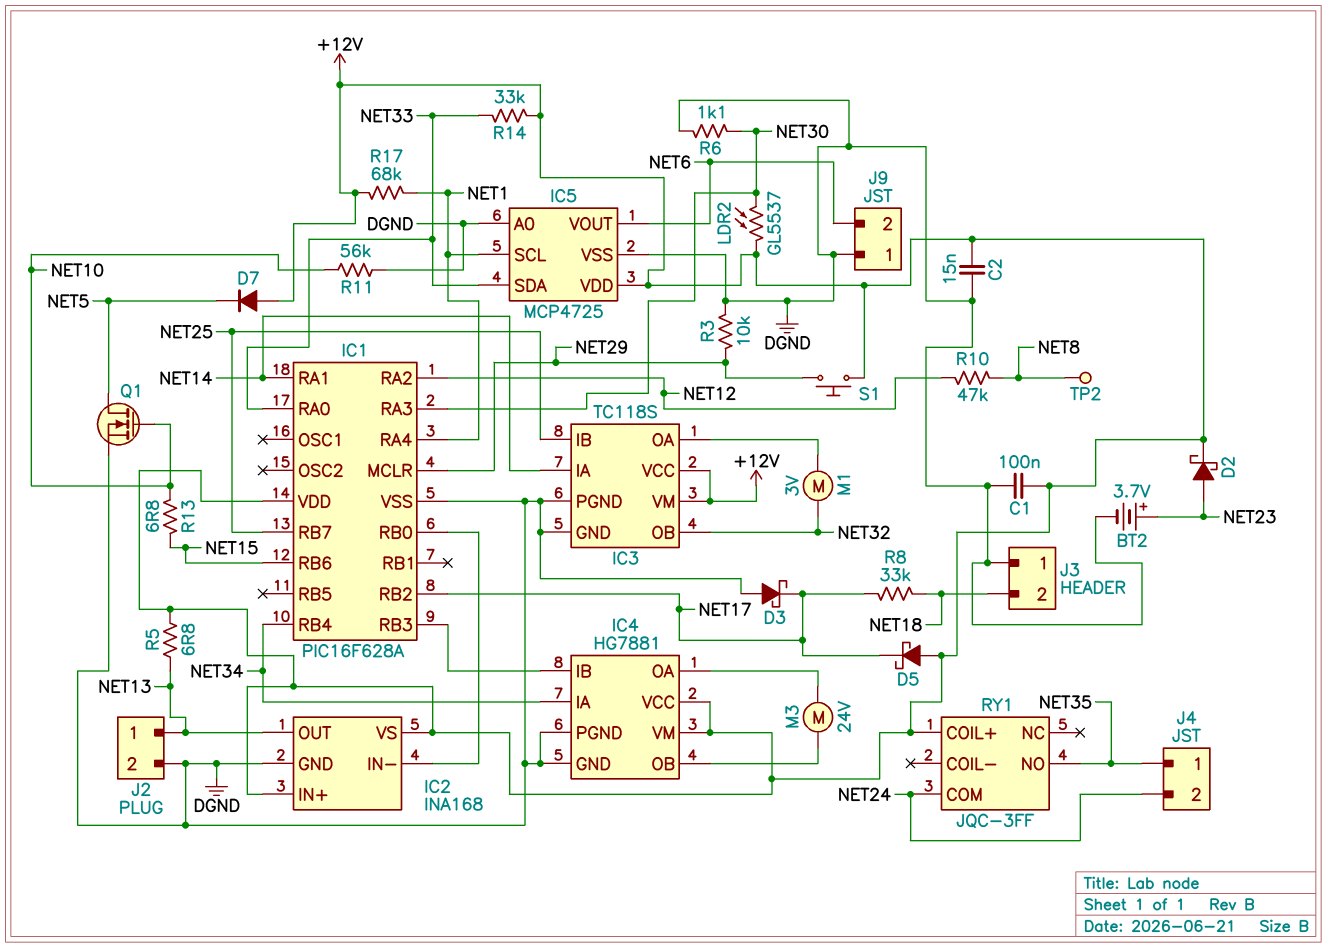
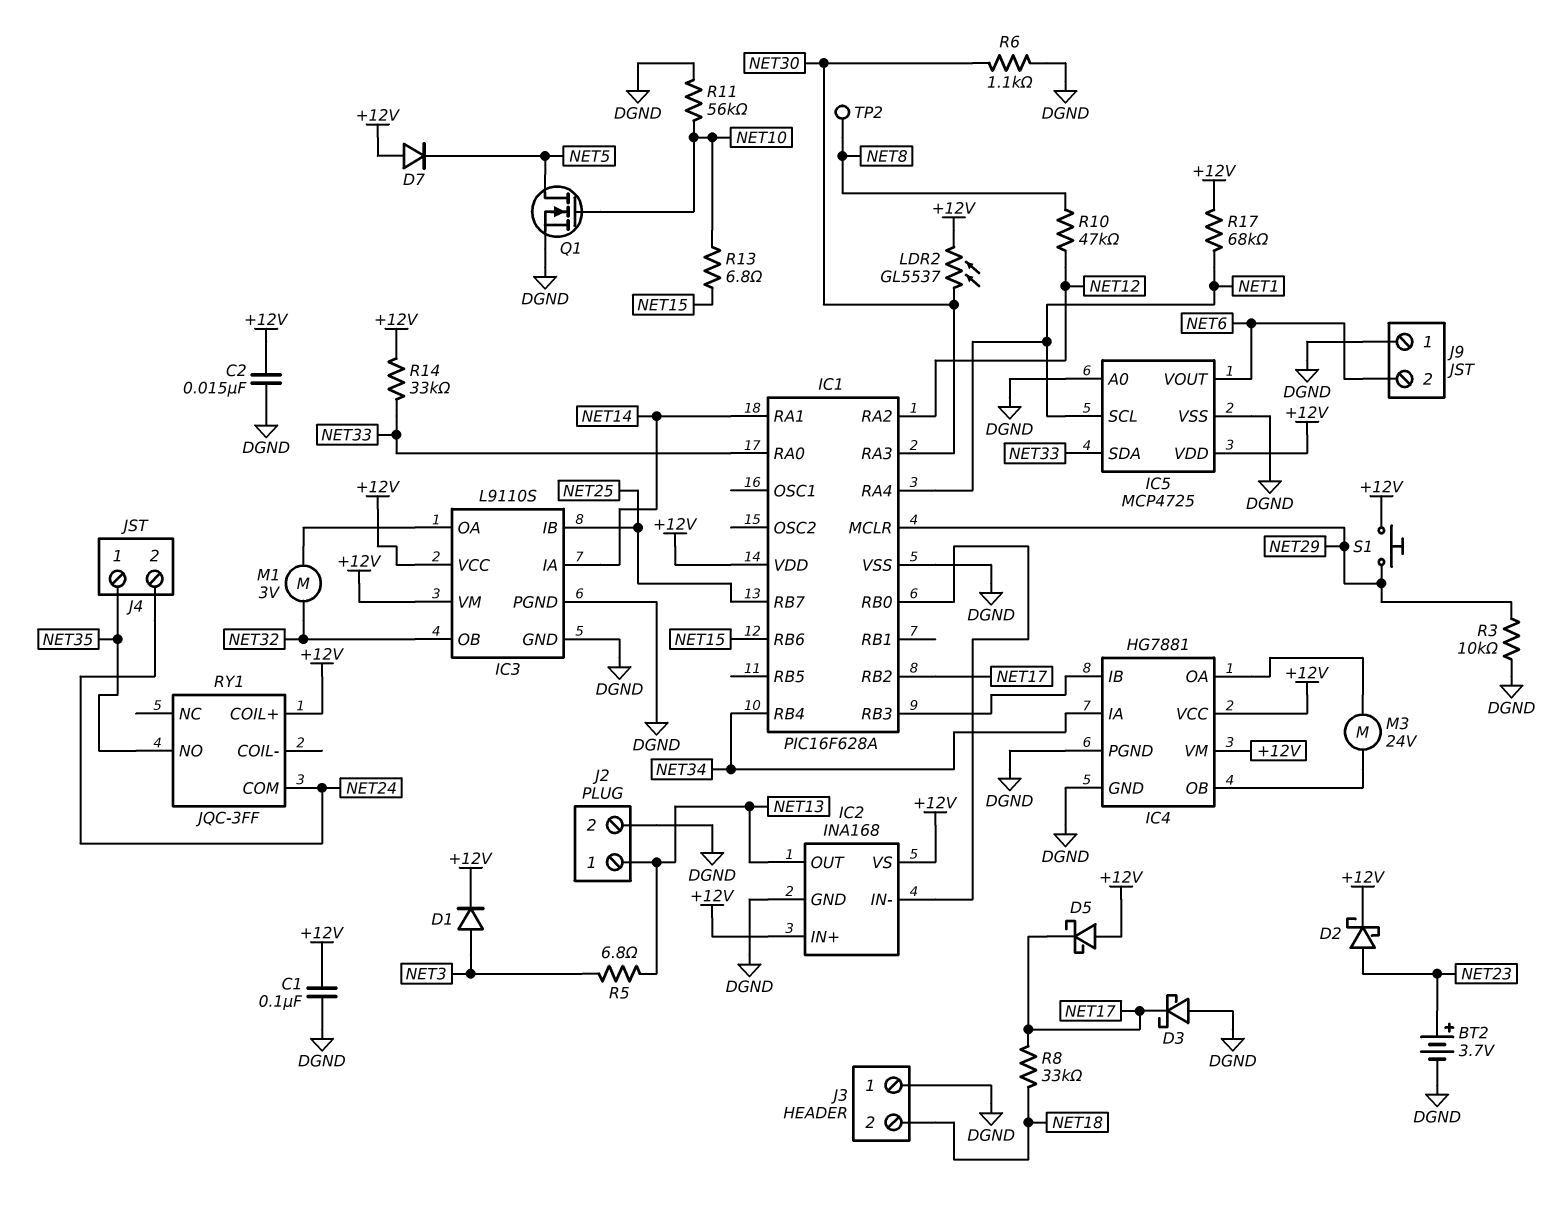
D1: none -> diode (A NET3, K +12V)
IC3: TC118S -> L9110S
R5: 6.8 (+12V, NET13) -> 6.8 (NET3, NET13)

